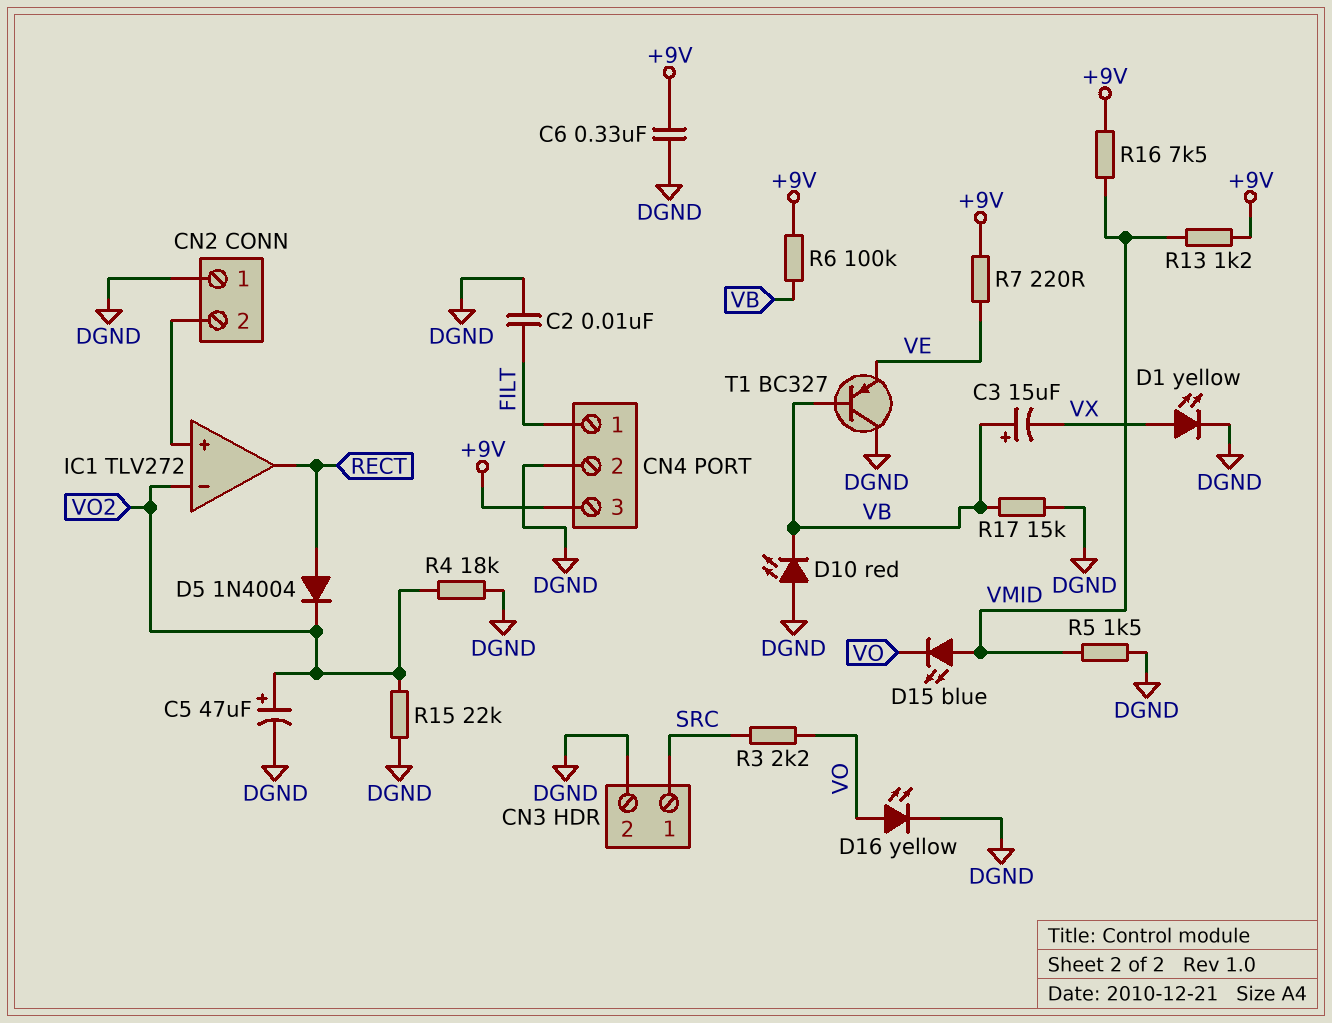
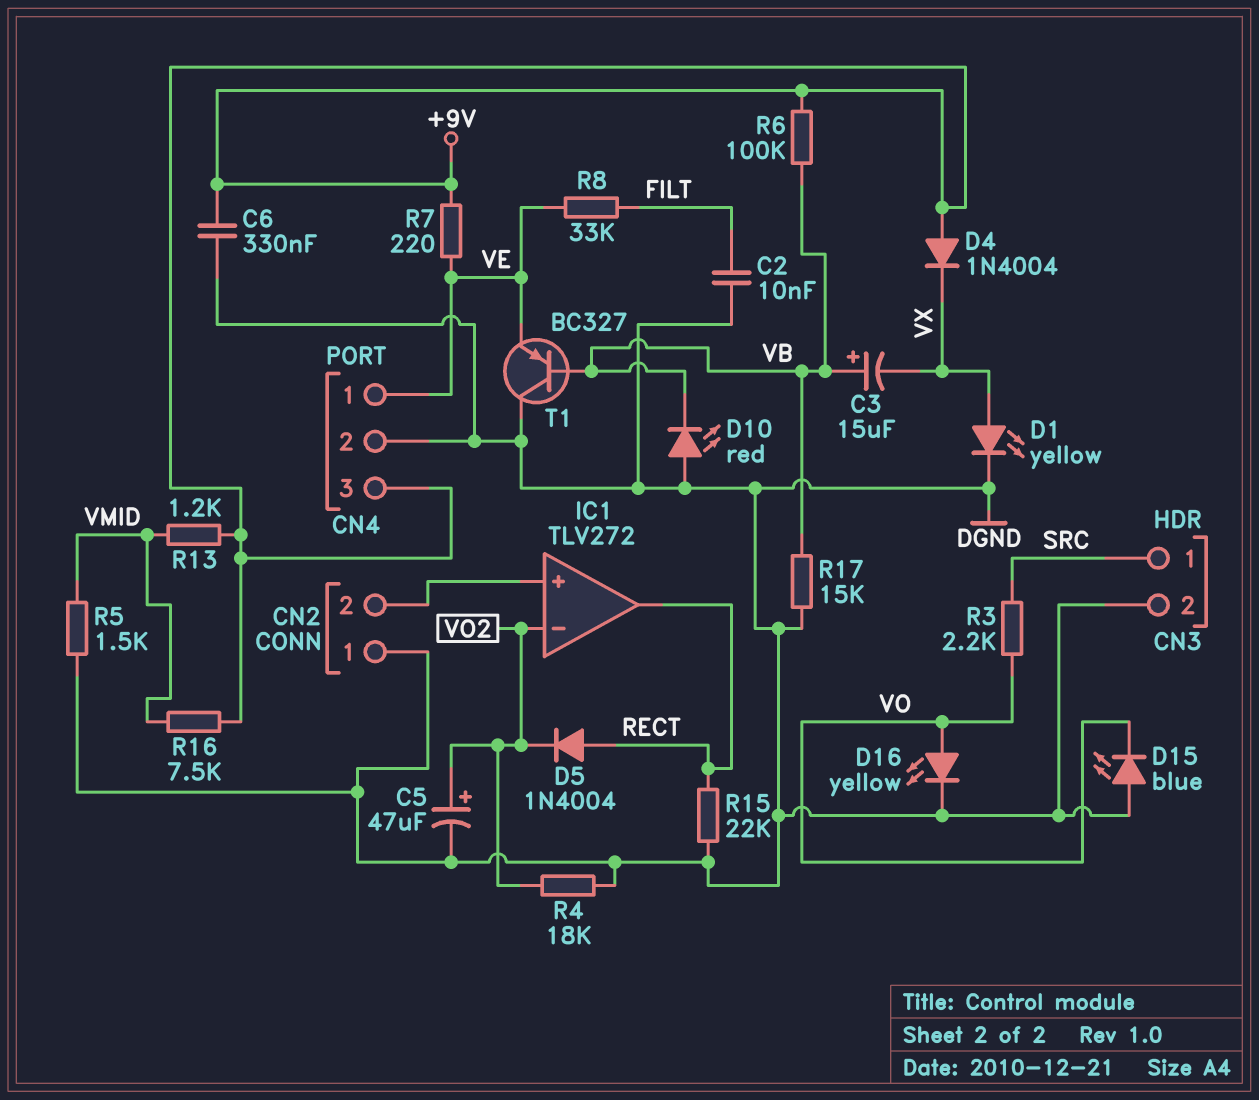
CN4 pin 1: FILT -> VE
D4: none -> diode 1N4004 (A +9V, K VX)
D15: LED blue (A VMID, K VO) -> LED blue (A DGND, K VO)
R8: none -> 33k (FILT, VE)
R15: 22k (DGND, VO2) -> 22k (DGND, RECT)

